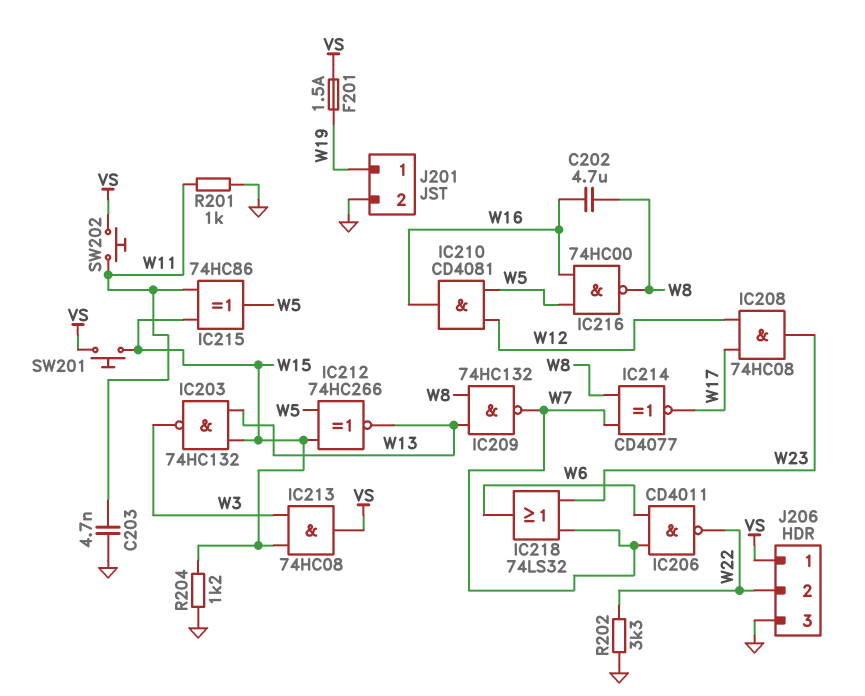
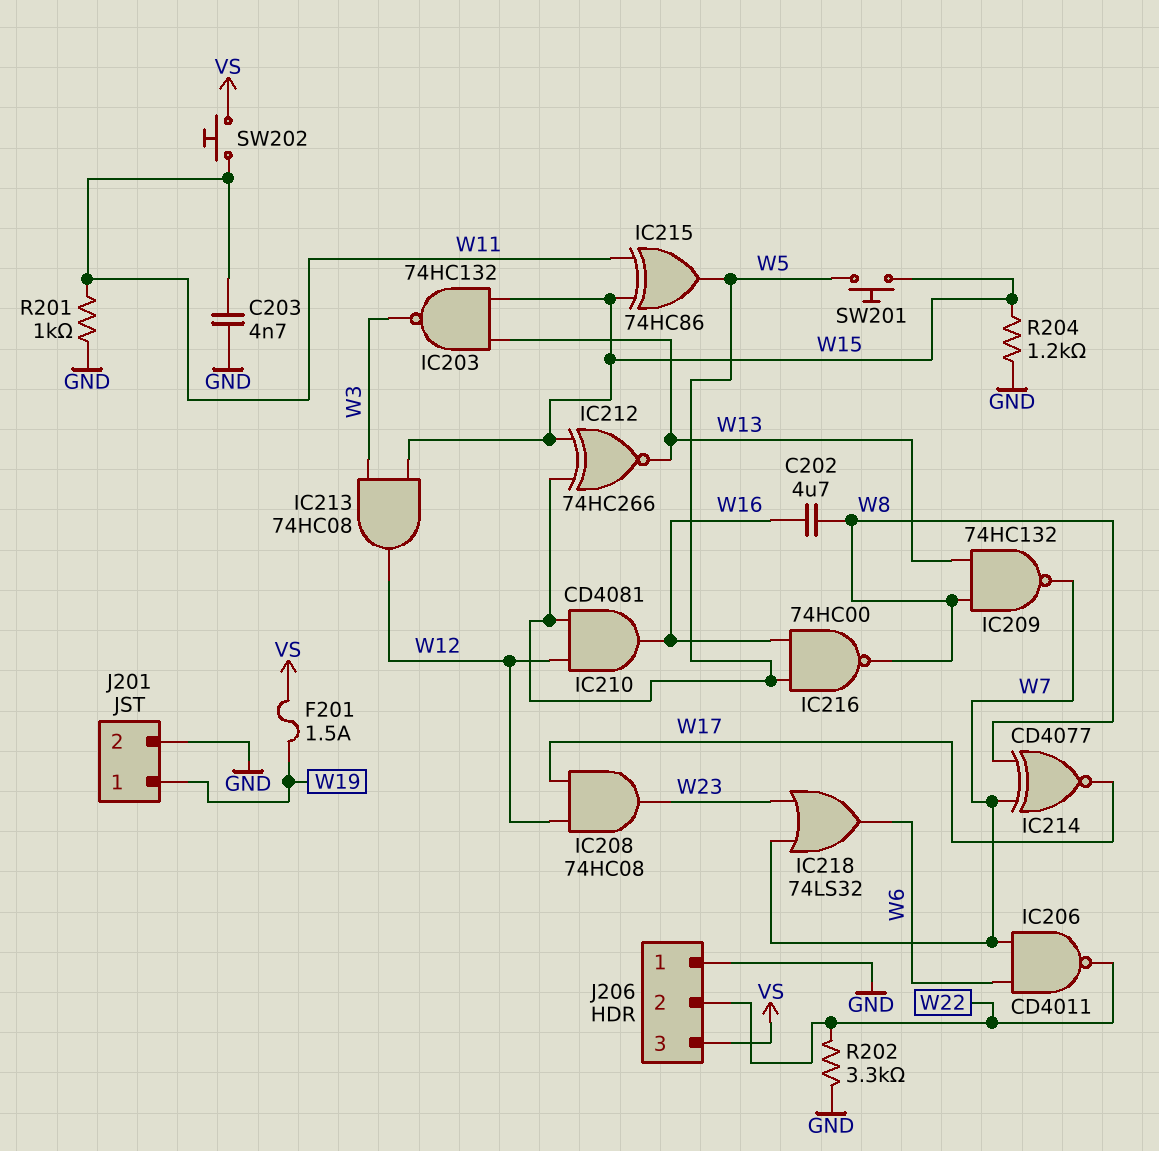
IC213: AND 74HC08 (in W3, in W15, out VS) -> AND 74HC08 (in W3, in W15, out W12)
J206 pin 1: VS -> GND
J206 pin 3: GND -> VS
SW201: button (VS, W15) -> button (W5, W15)

